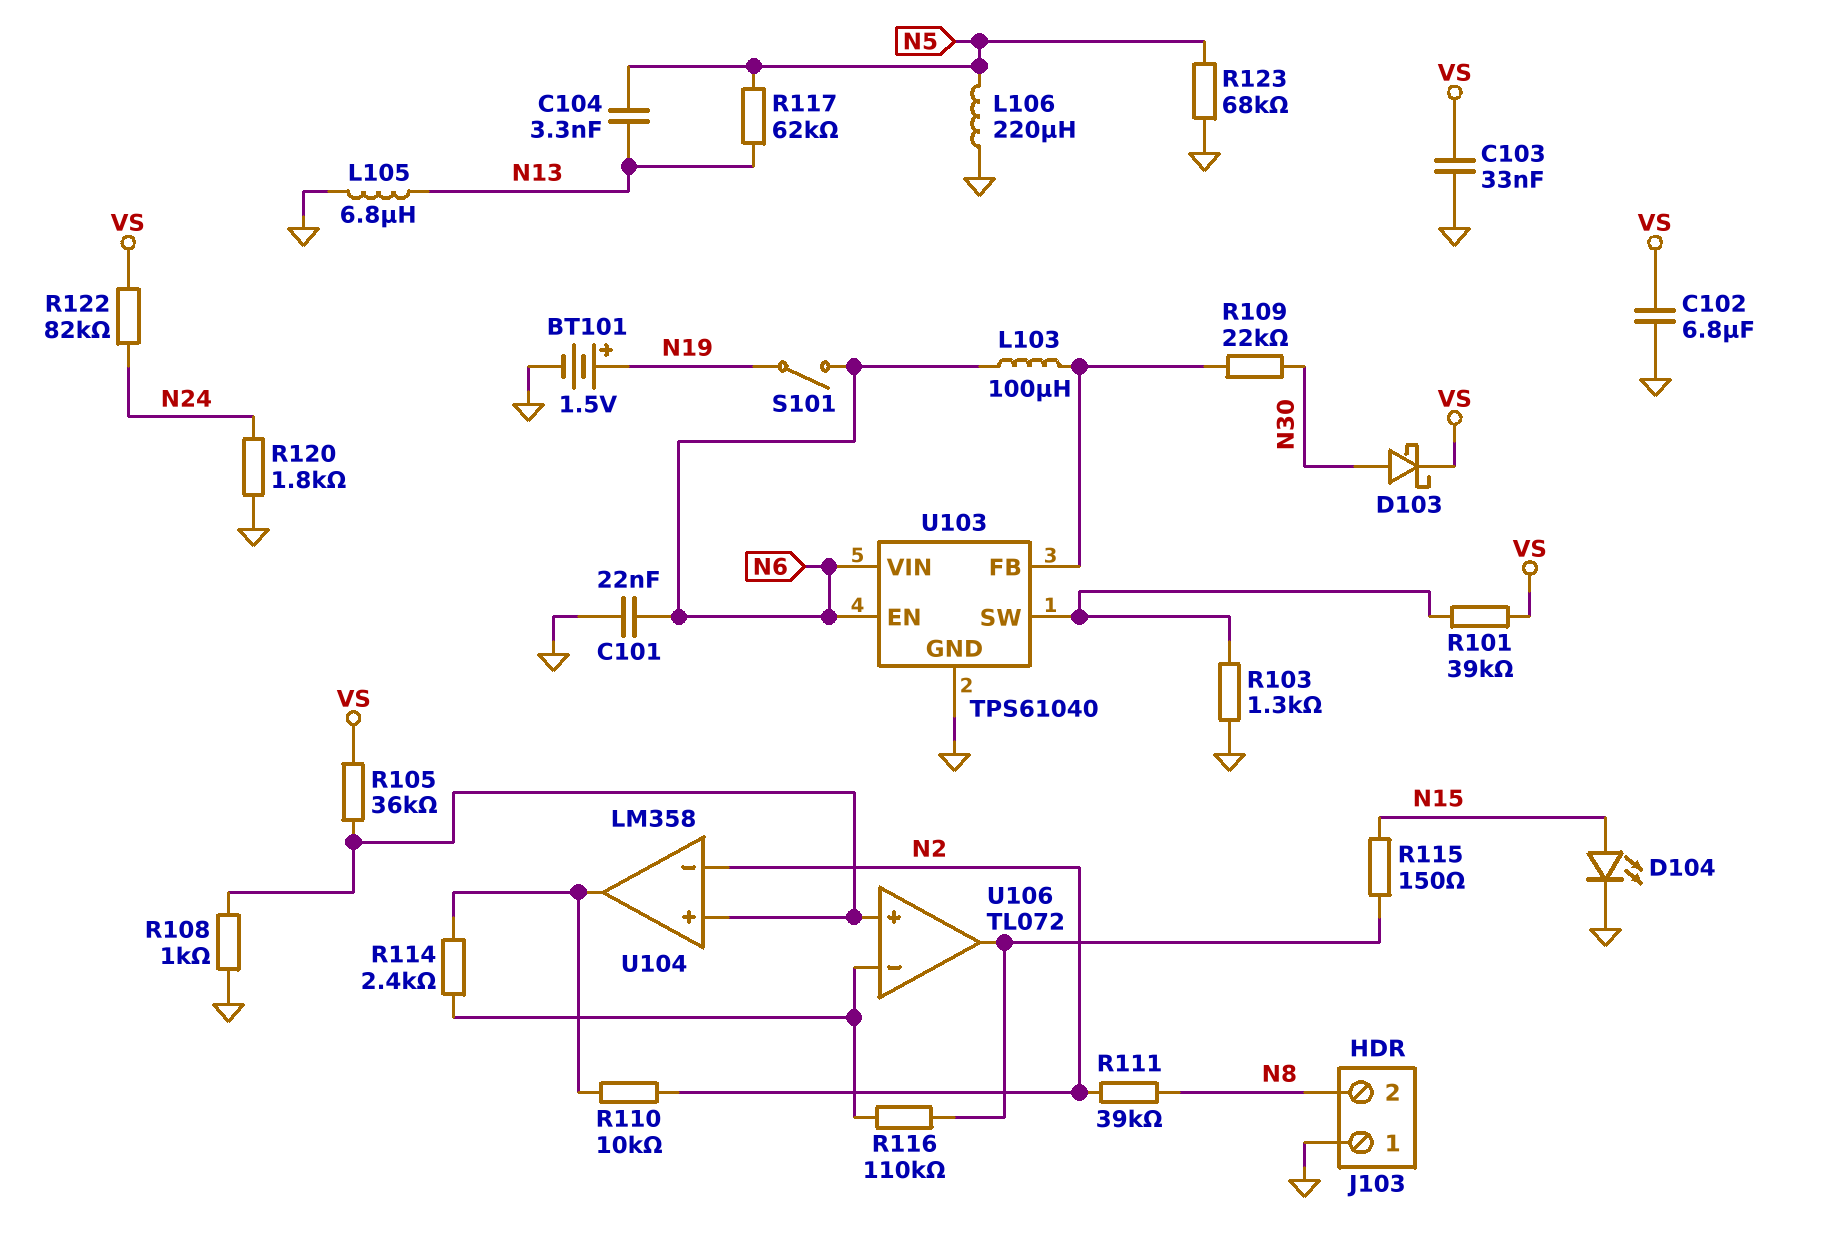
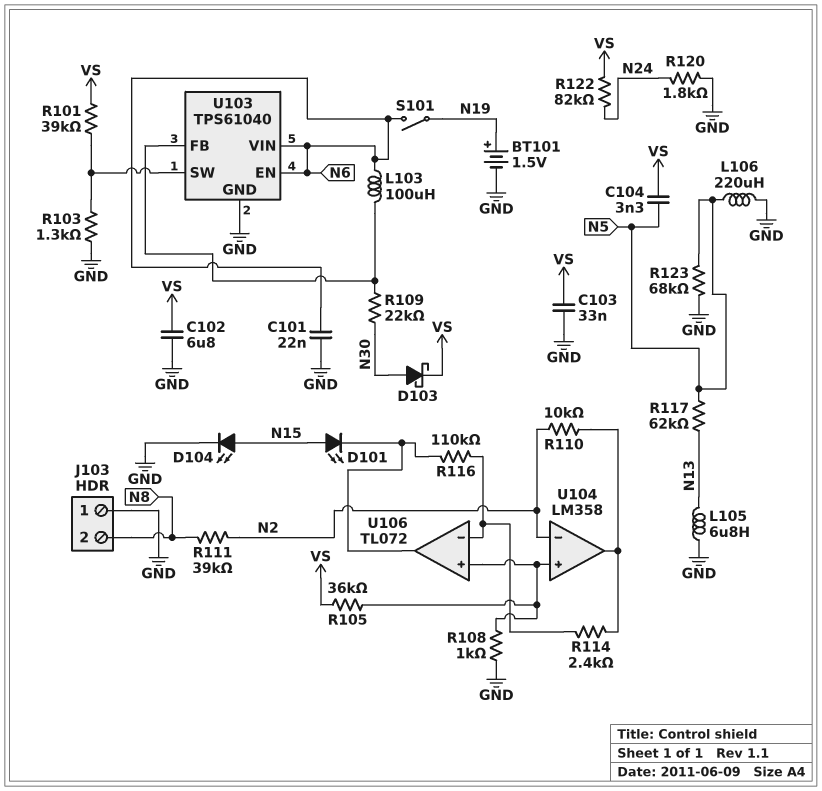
C104: 3.3nF (N5, N13) -> 3.3nF (N5, VS)
D101: none -> LED (A N15, K U106/out)
R115: 150 (N15, U106/out) -> none

